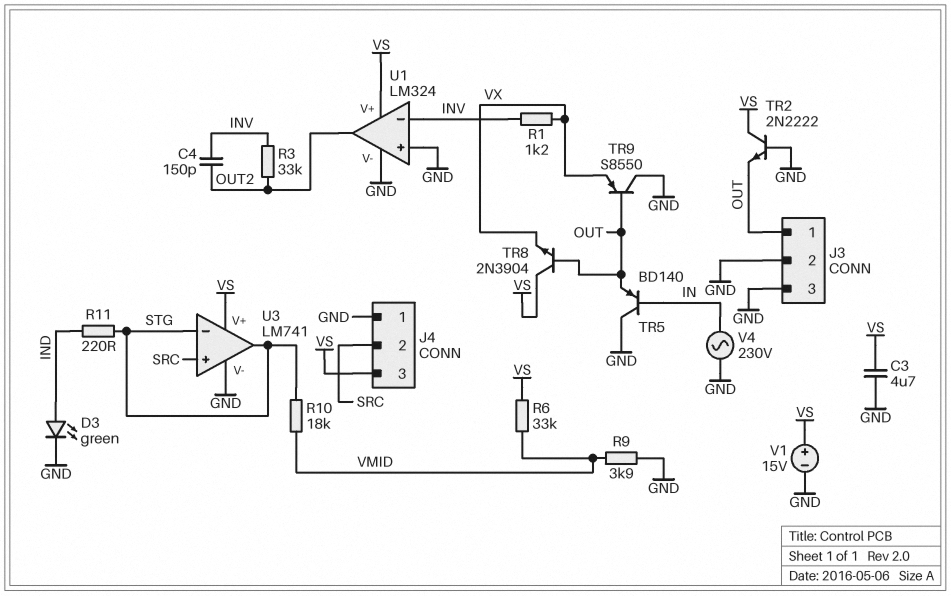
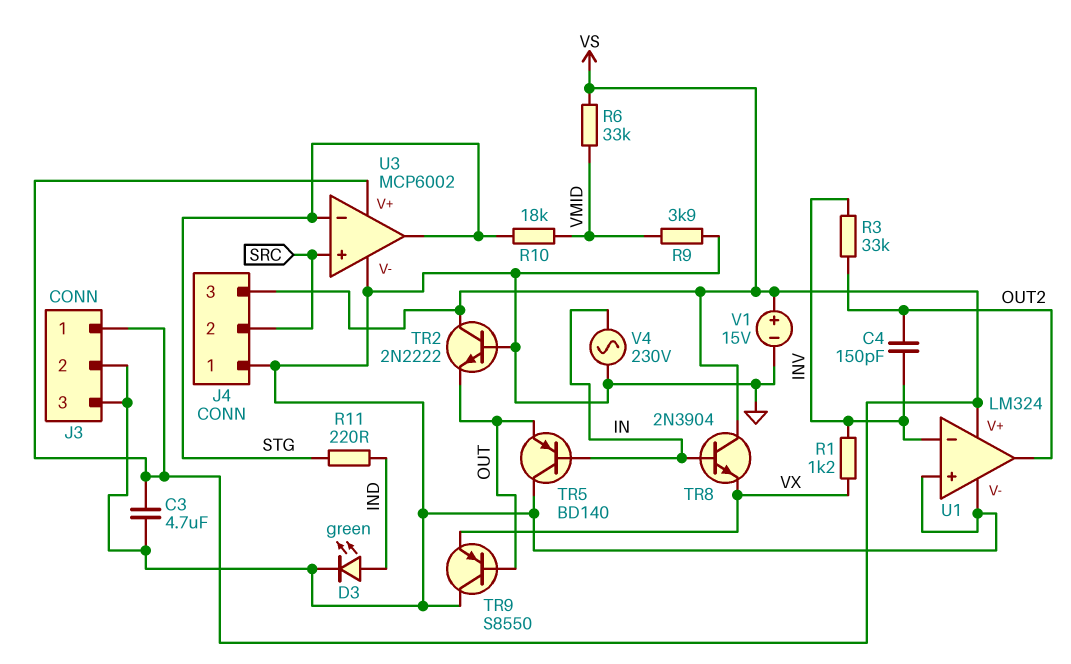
J3 pin 1: OUT -> VS
TR8: NPN 2N3904 (B OUT, C VS, E VX) -> NPN 2N3904 (B IN, C VS, E VX)
U3: LM741 -> MCP6002

